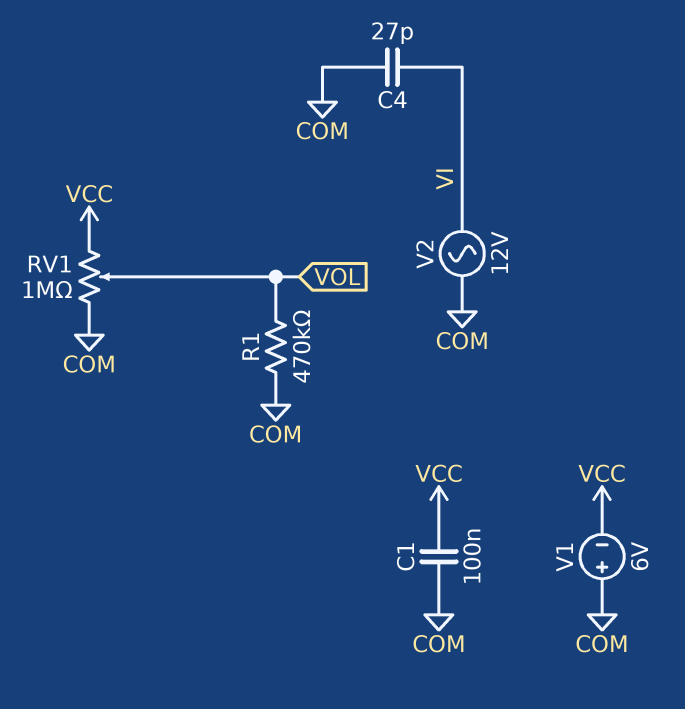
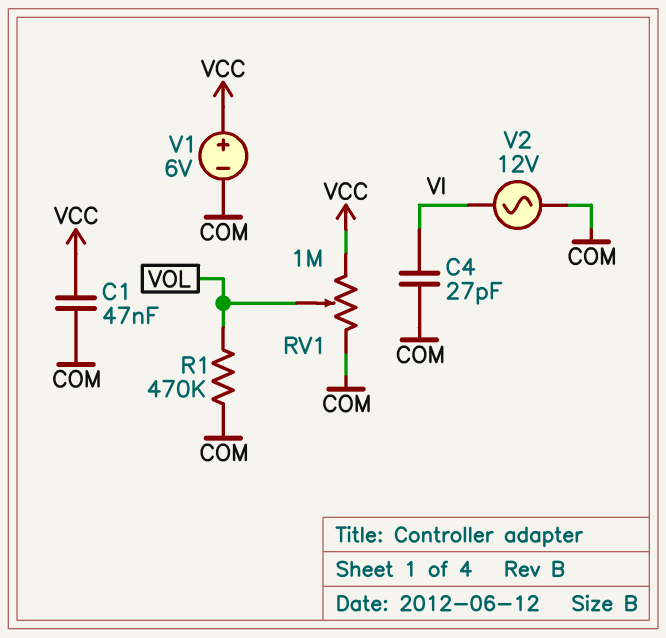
C1: 100nF (COM, VCC) -> 47nF (COM, VCC)
V1: 6V (plus COM, minus VCC) -> 6V (plus VCC, minus COM)

